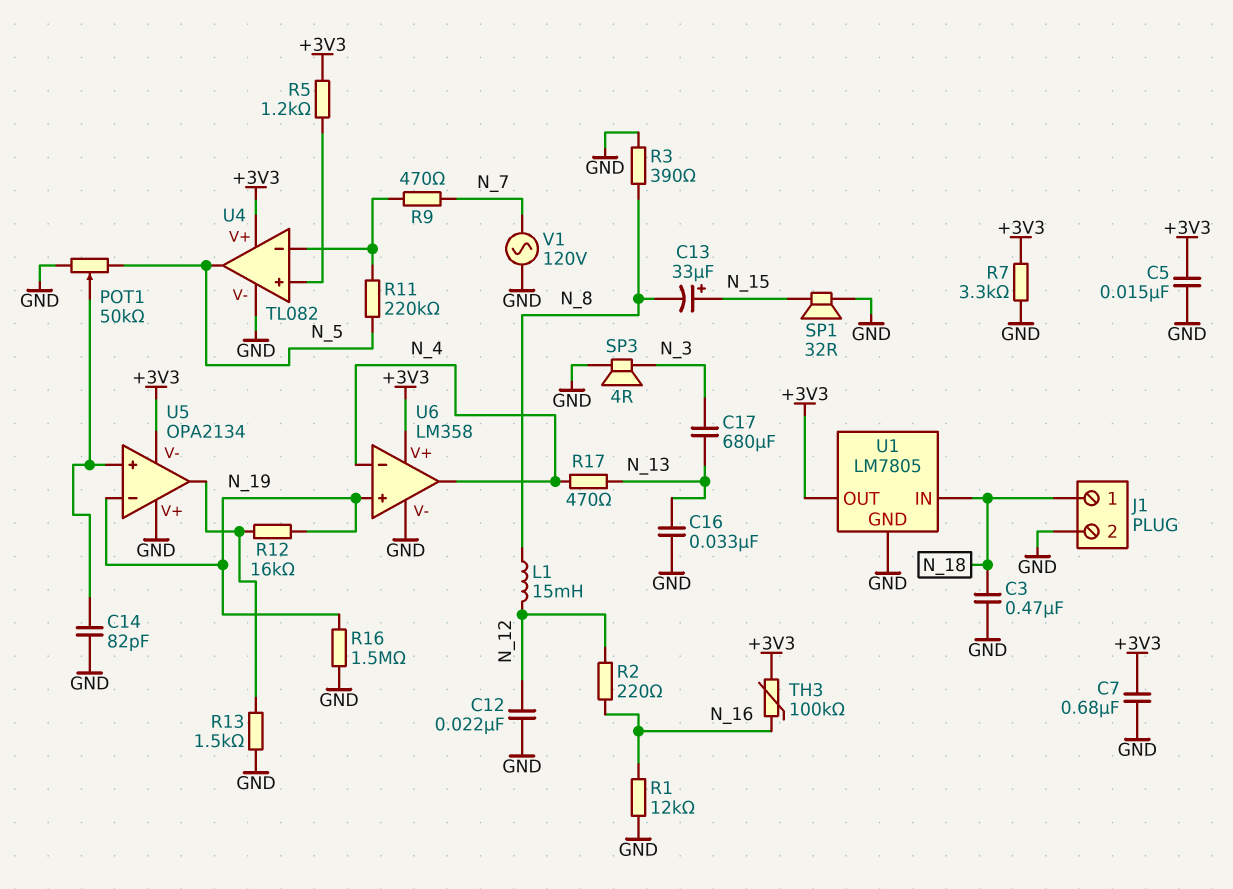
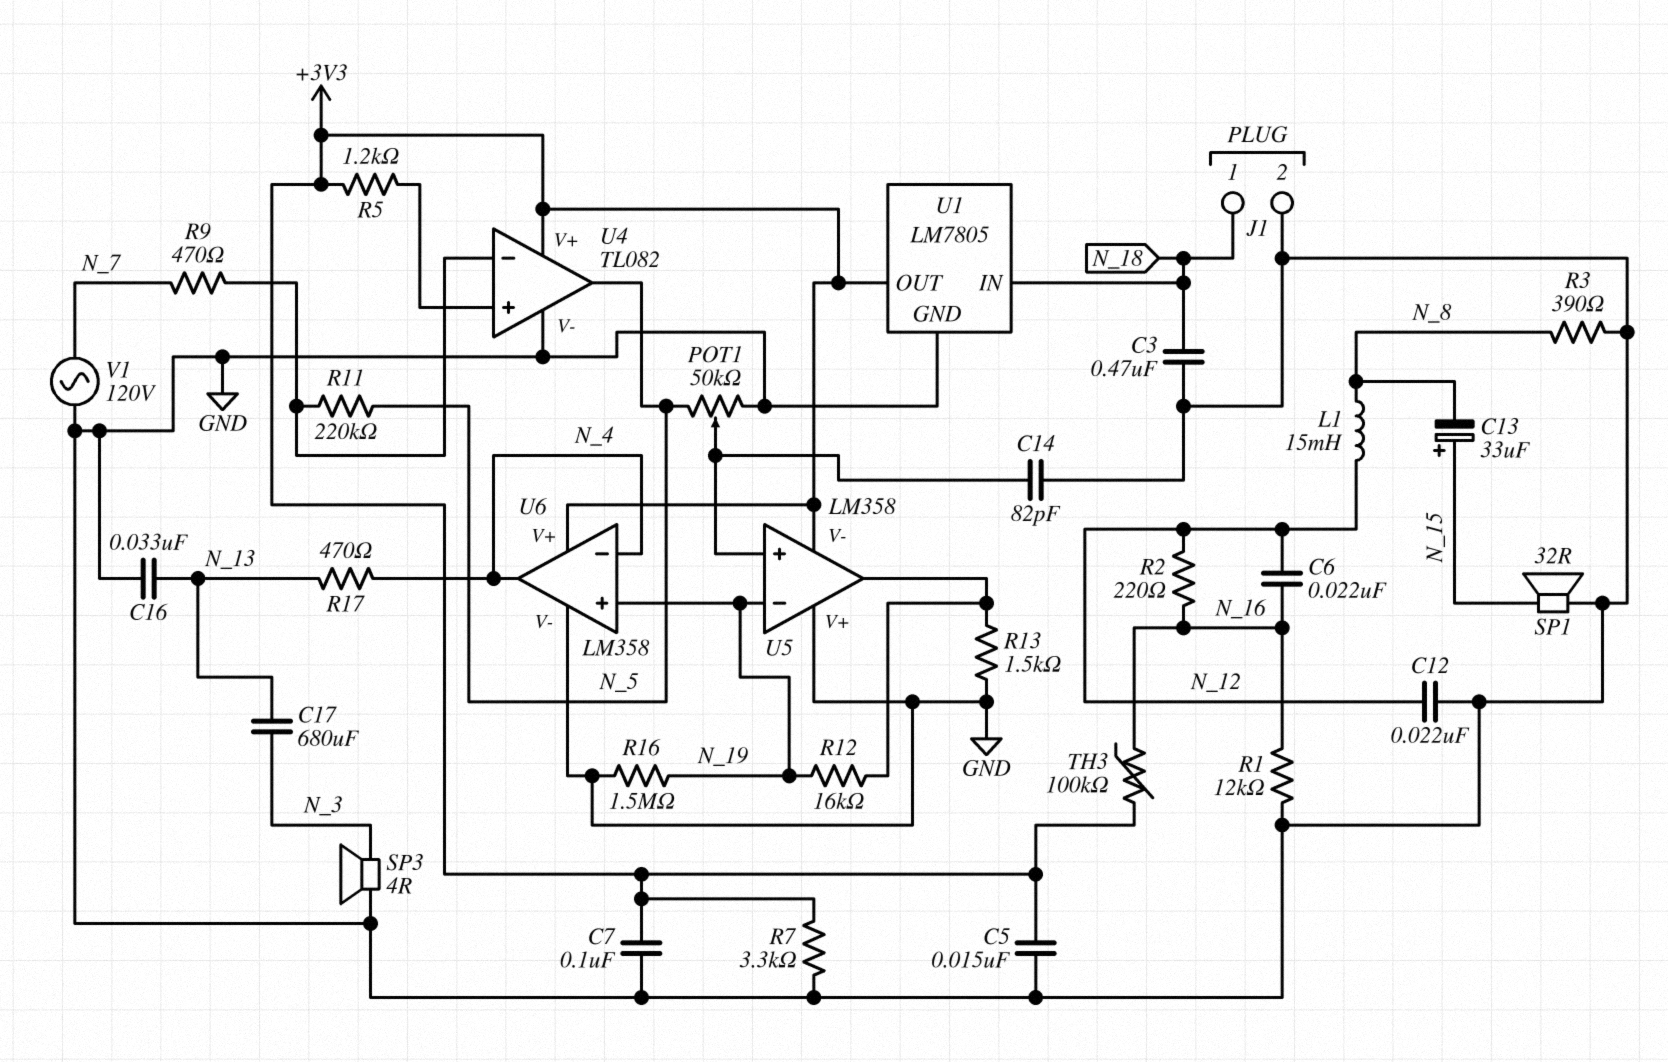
C6: none -> 22nF (N_12, N_16)
C7: 680nF (+3V3, GND) -> 100nF (+3V3, GND)
U5: OPA2134 -> LM358

